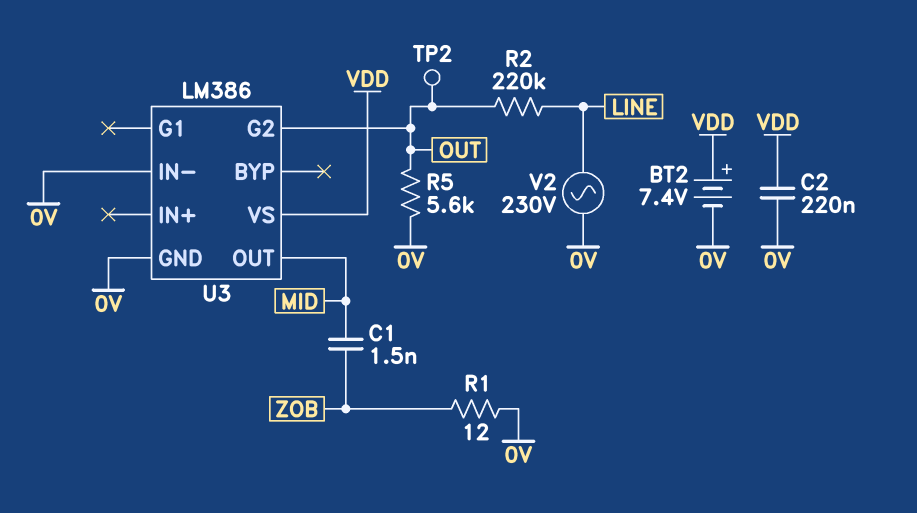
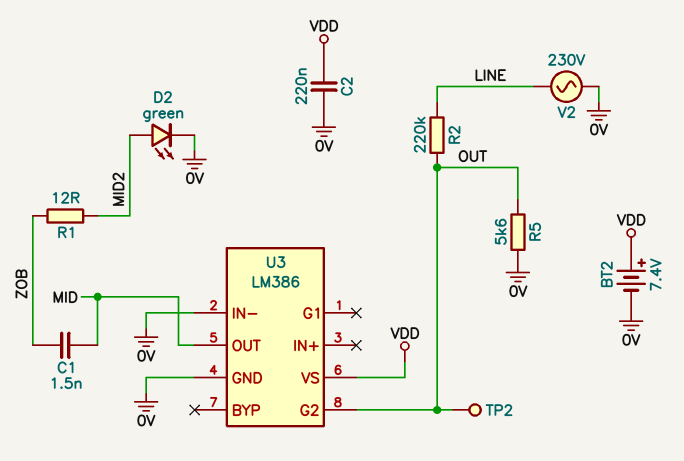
D2: none -> LED green (A MID2, K 0V)
R1: 12 (0V, ZOB) -> 12 (MID2, ZOB)

